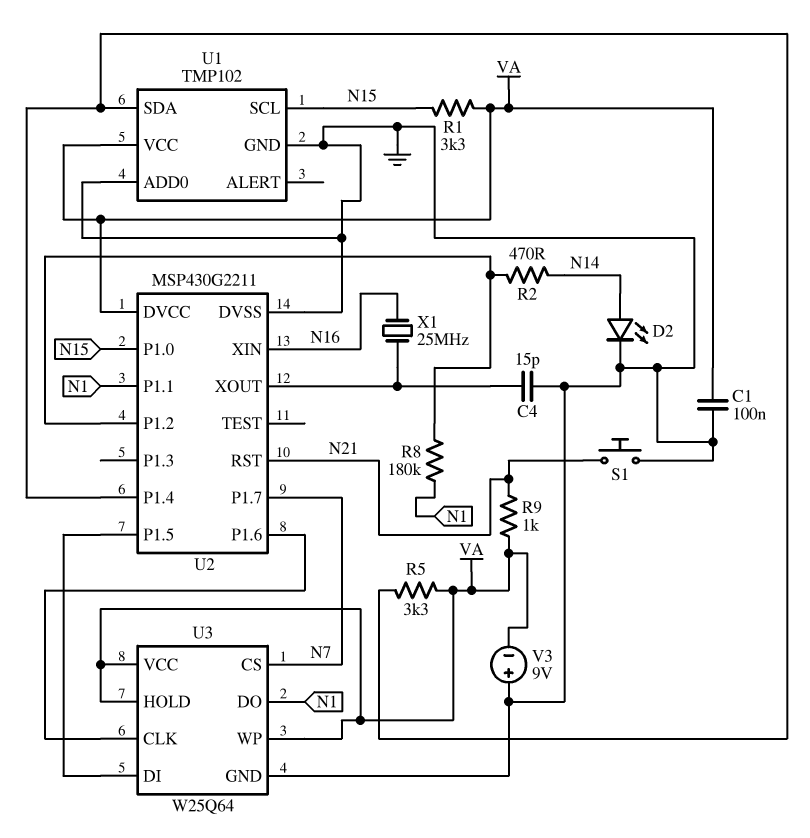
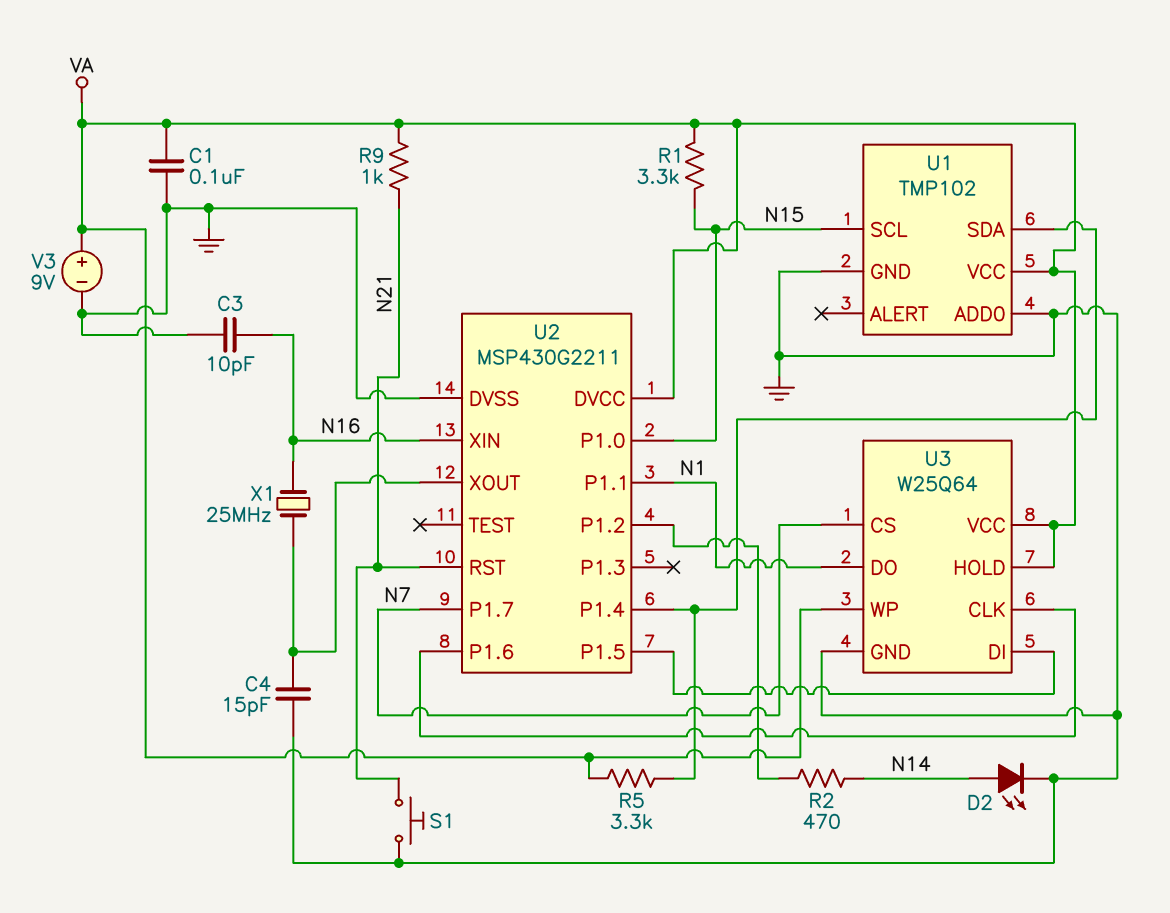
C3: none -> 10pF (GND, N16)
R8: 180k (N1, U2/P1.2) -> none
V3: 9V (plus GND, minus VA) -> 9V (plus VA, minus GND)

